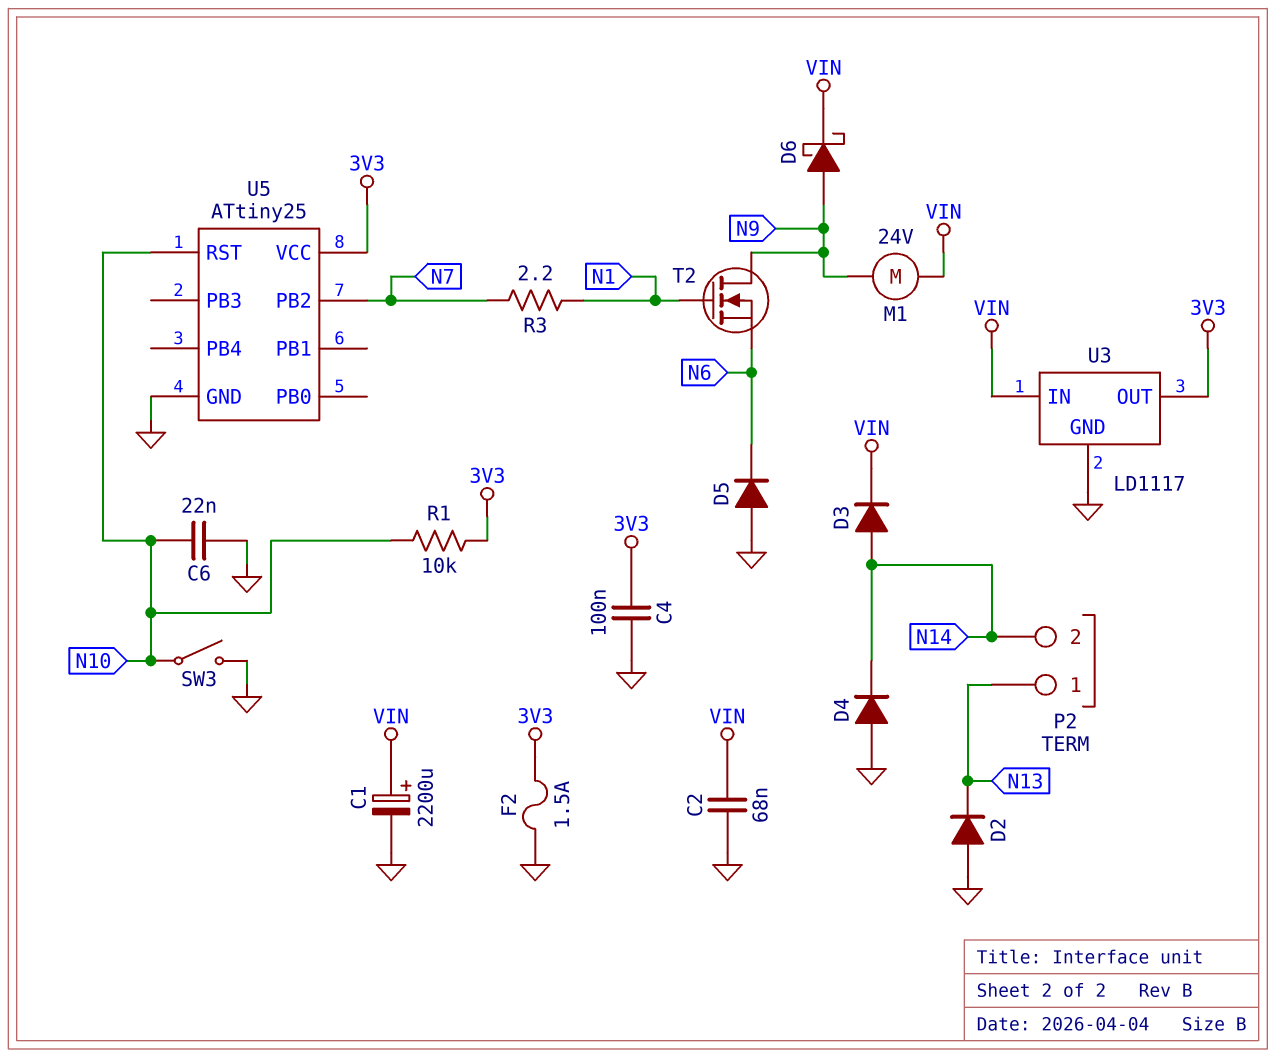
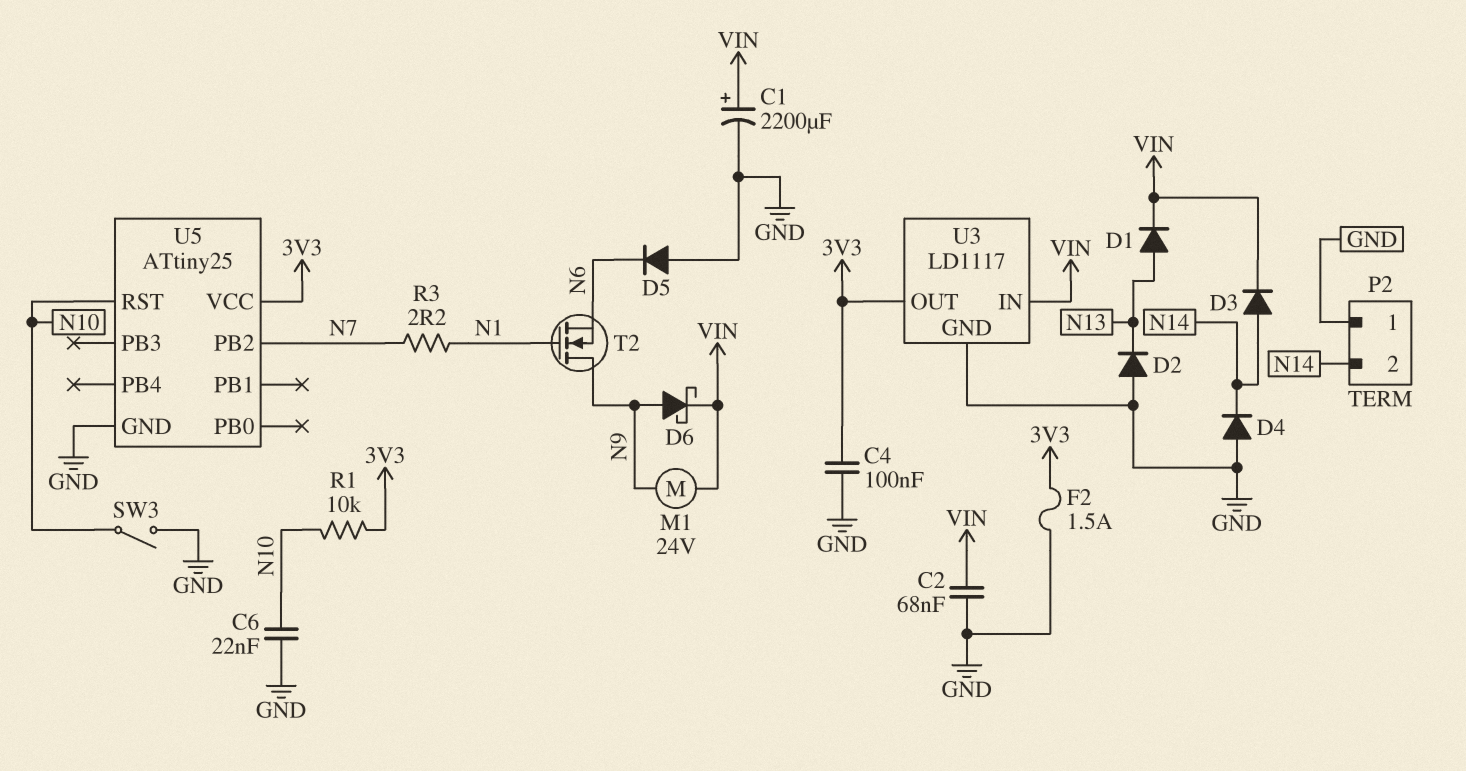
D1: none -> diode (A N13, K VIN)
P2 pin 1: N13 -> GND

